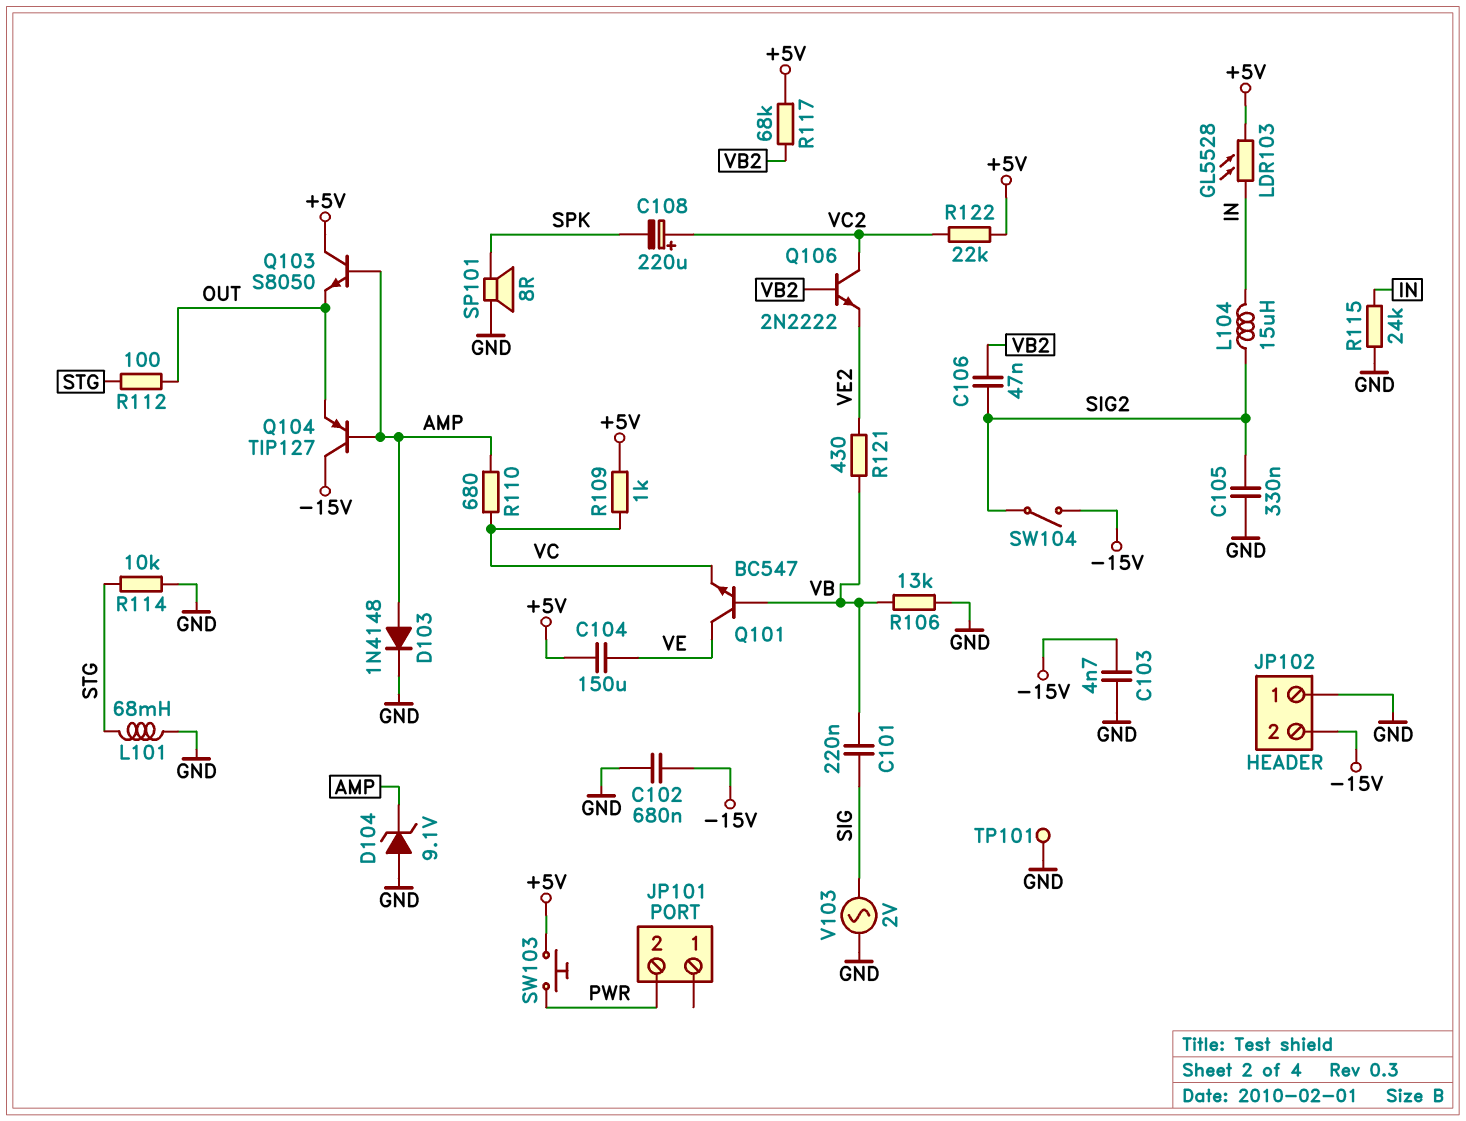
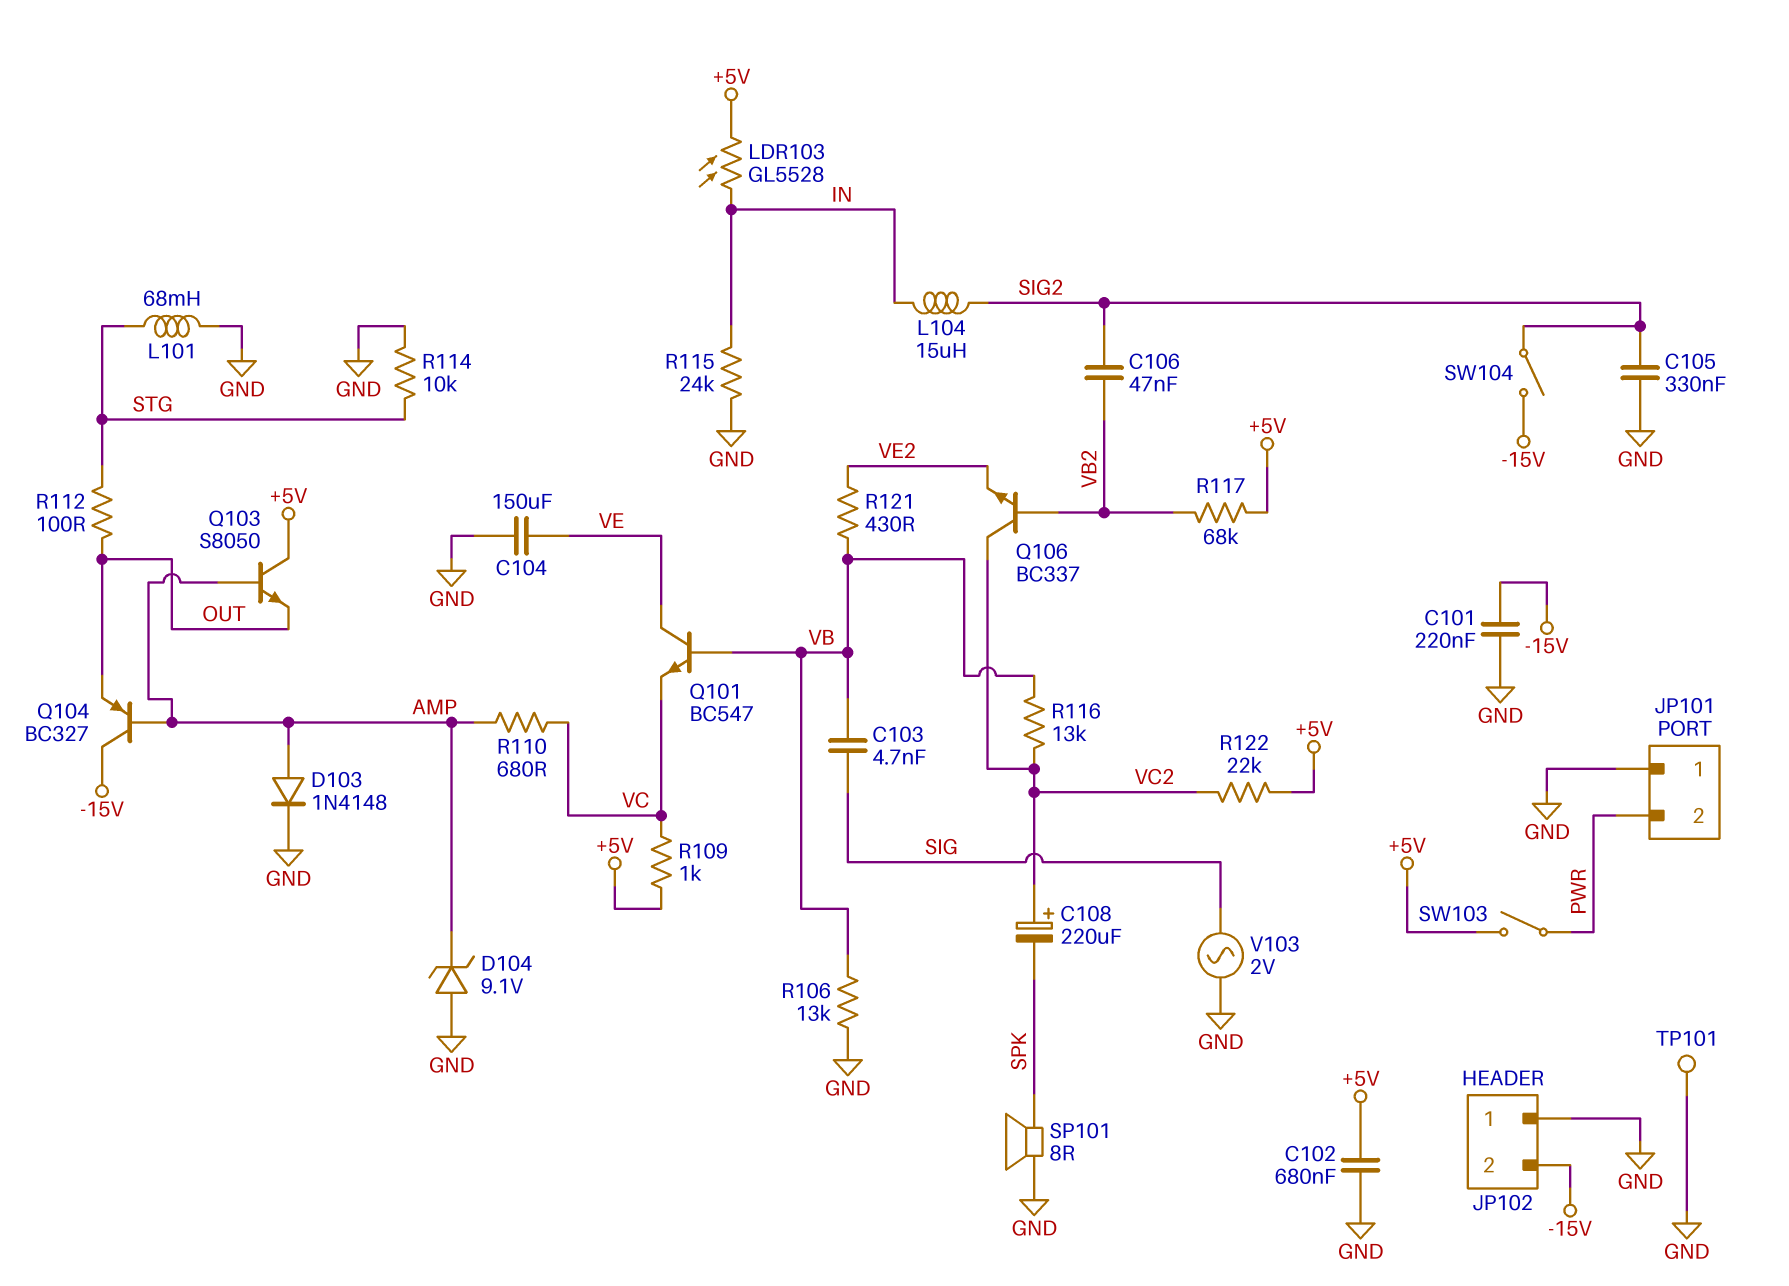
C101: 220nF (SIG, VB) -> 220nF (-15V, GND)
C102: 680nF (-15V, GND) -> 680nF (+5V, GND)
C103: 4.7nF (-15V, GND) -> 4.7nF (SIG, VB)
C104: 150uF (+5V, VE) -> 150uF (GND, VE)
JP101 pin 1: none -> GND
Q104: PNP TIP127 (B AMP, C -15V, E OUT) -> PNP BC327 (B AMP, C -15V, E OUT)
Q106: NPN 2N2222 (B VB2, C VC2, E VE2) -> NPN BC337 (B VB2, C VC2, E VE2)
R116: none -> 13k (VB, VC2)
SW103: button (+5V, PWR) -> switch (+5V, PWR)

